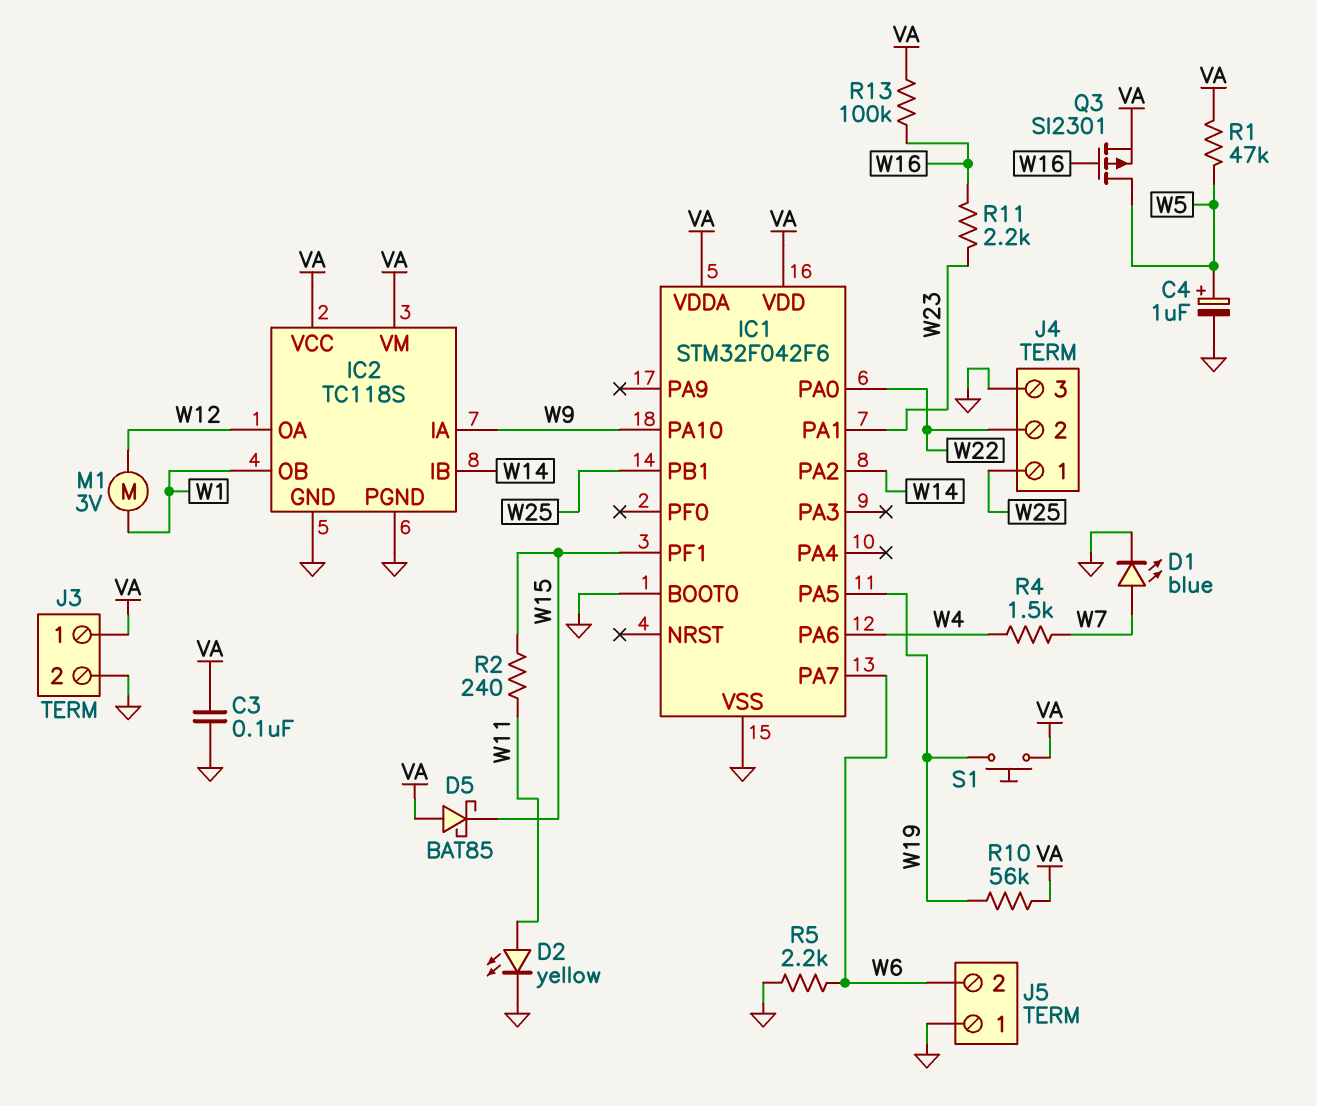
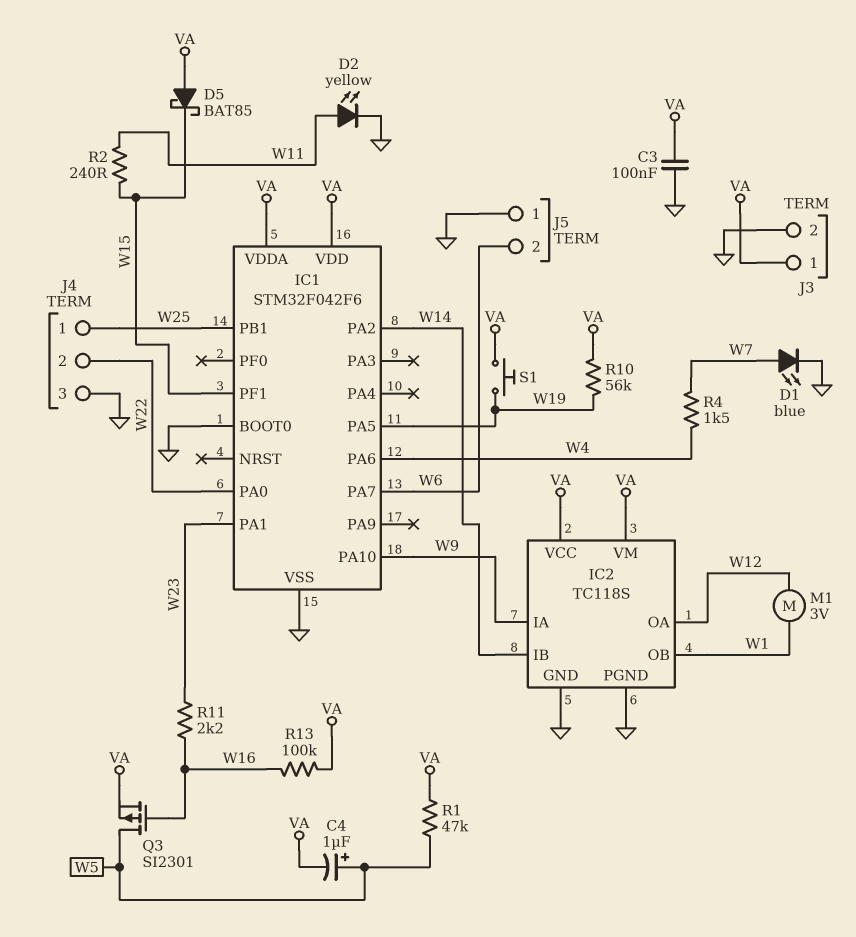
C4: 1uF (plus W5, minus GND) -> 1uF (plus W5, minus VA)
R5: 2.2k (GND, W6) -> none

